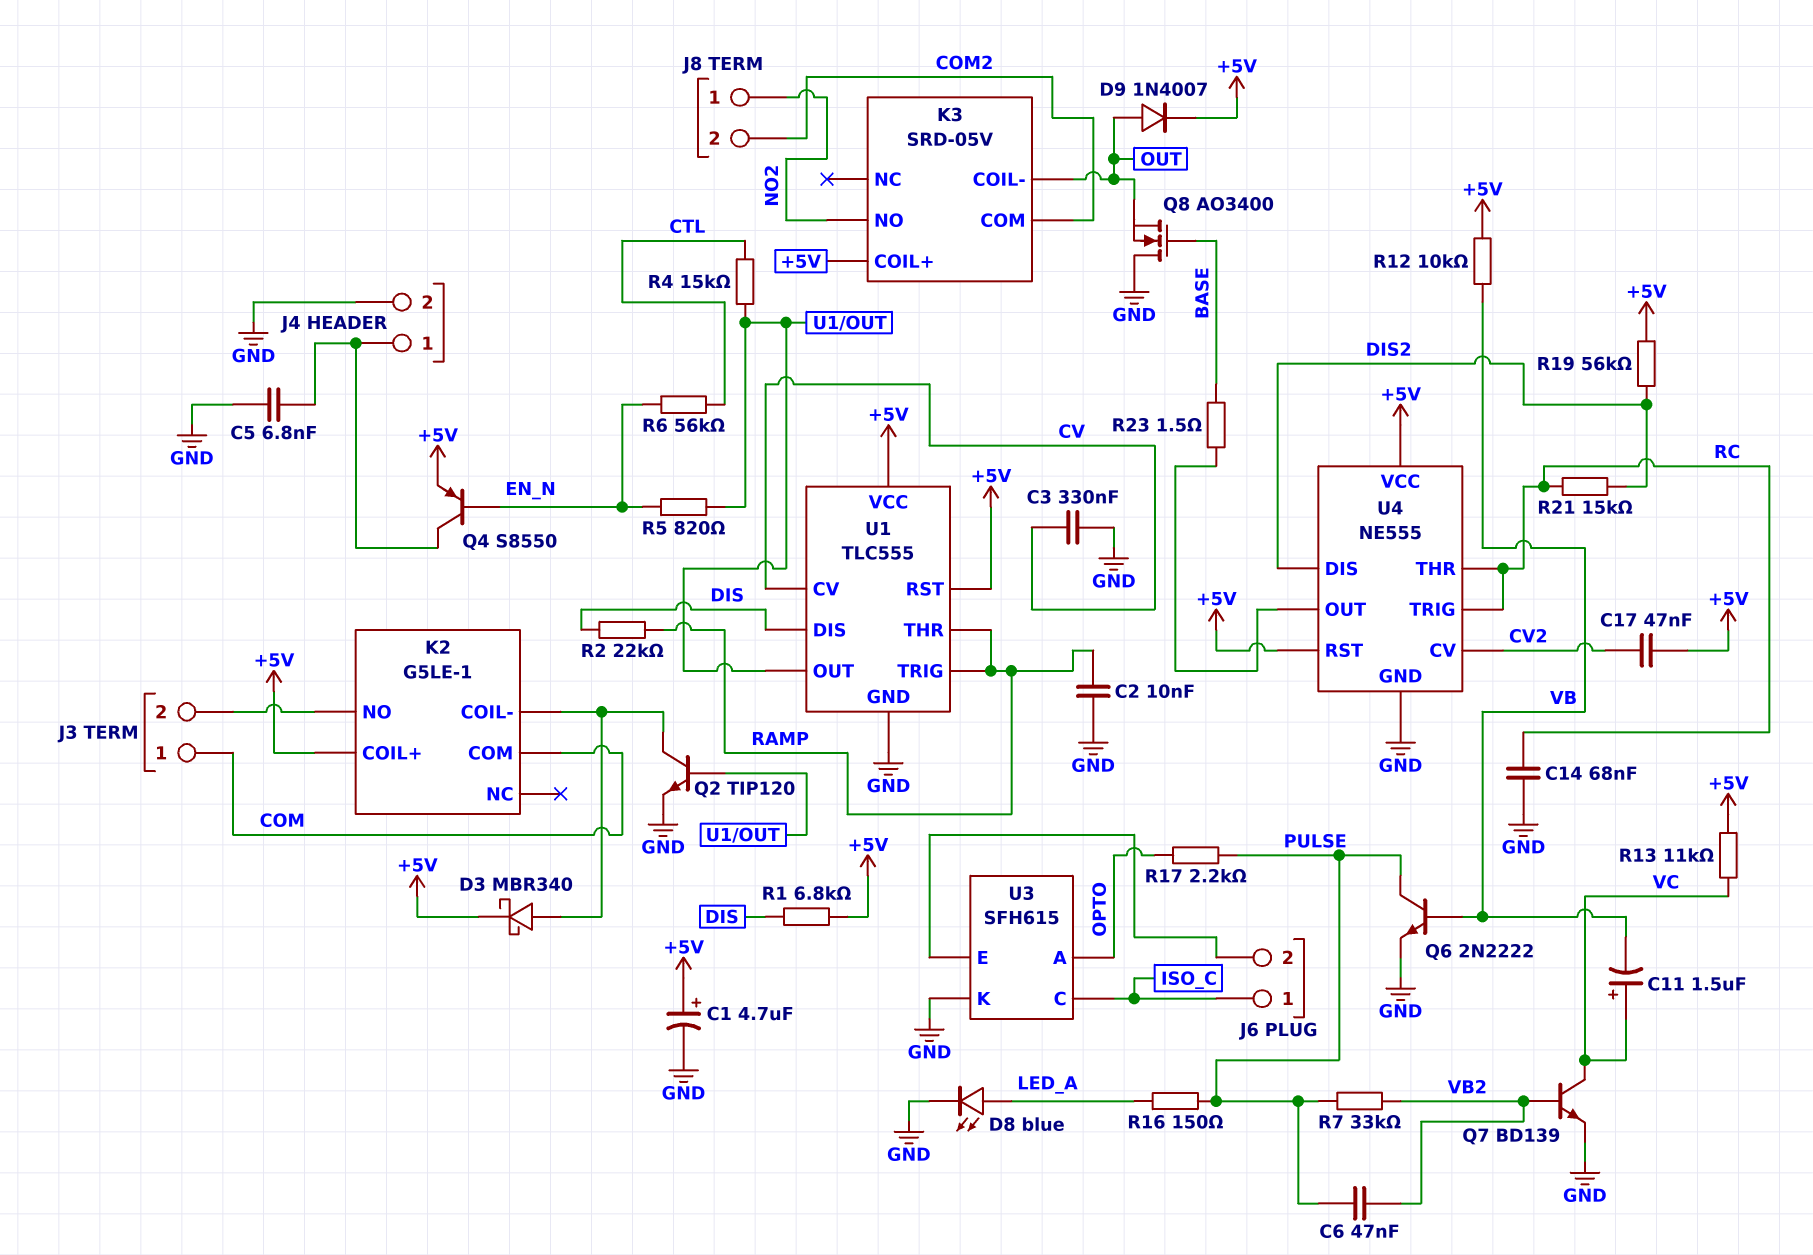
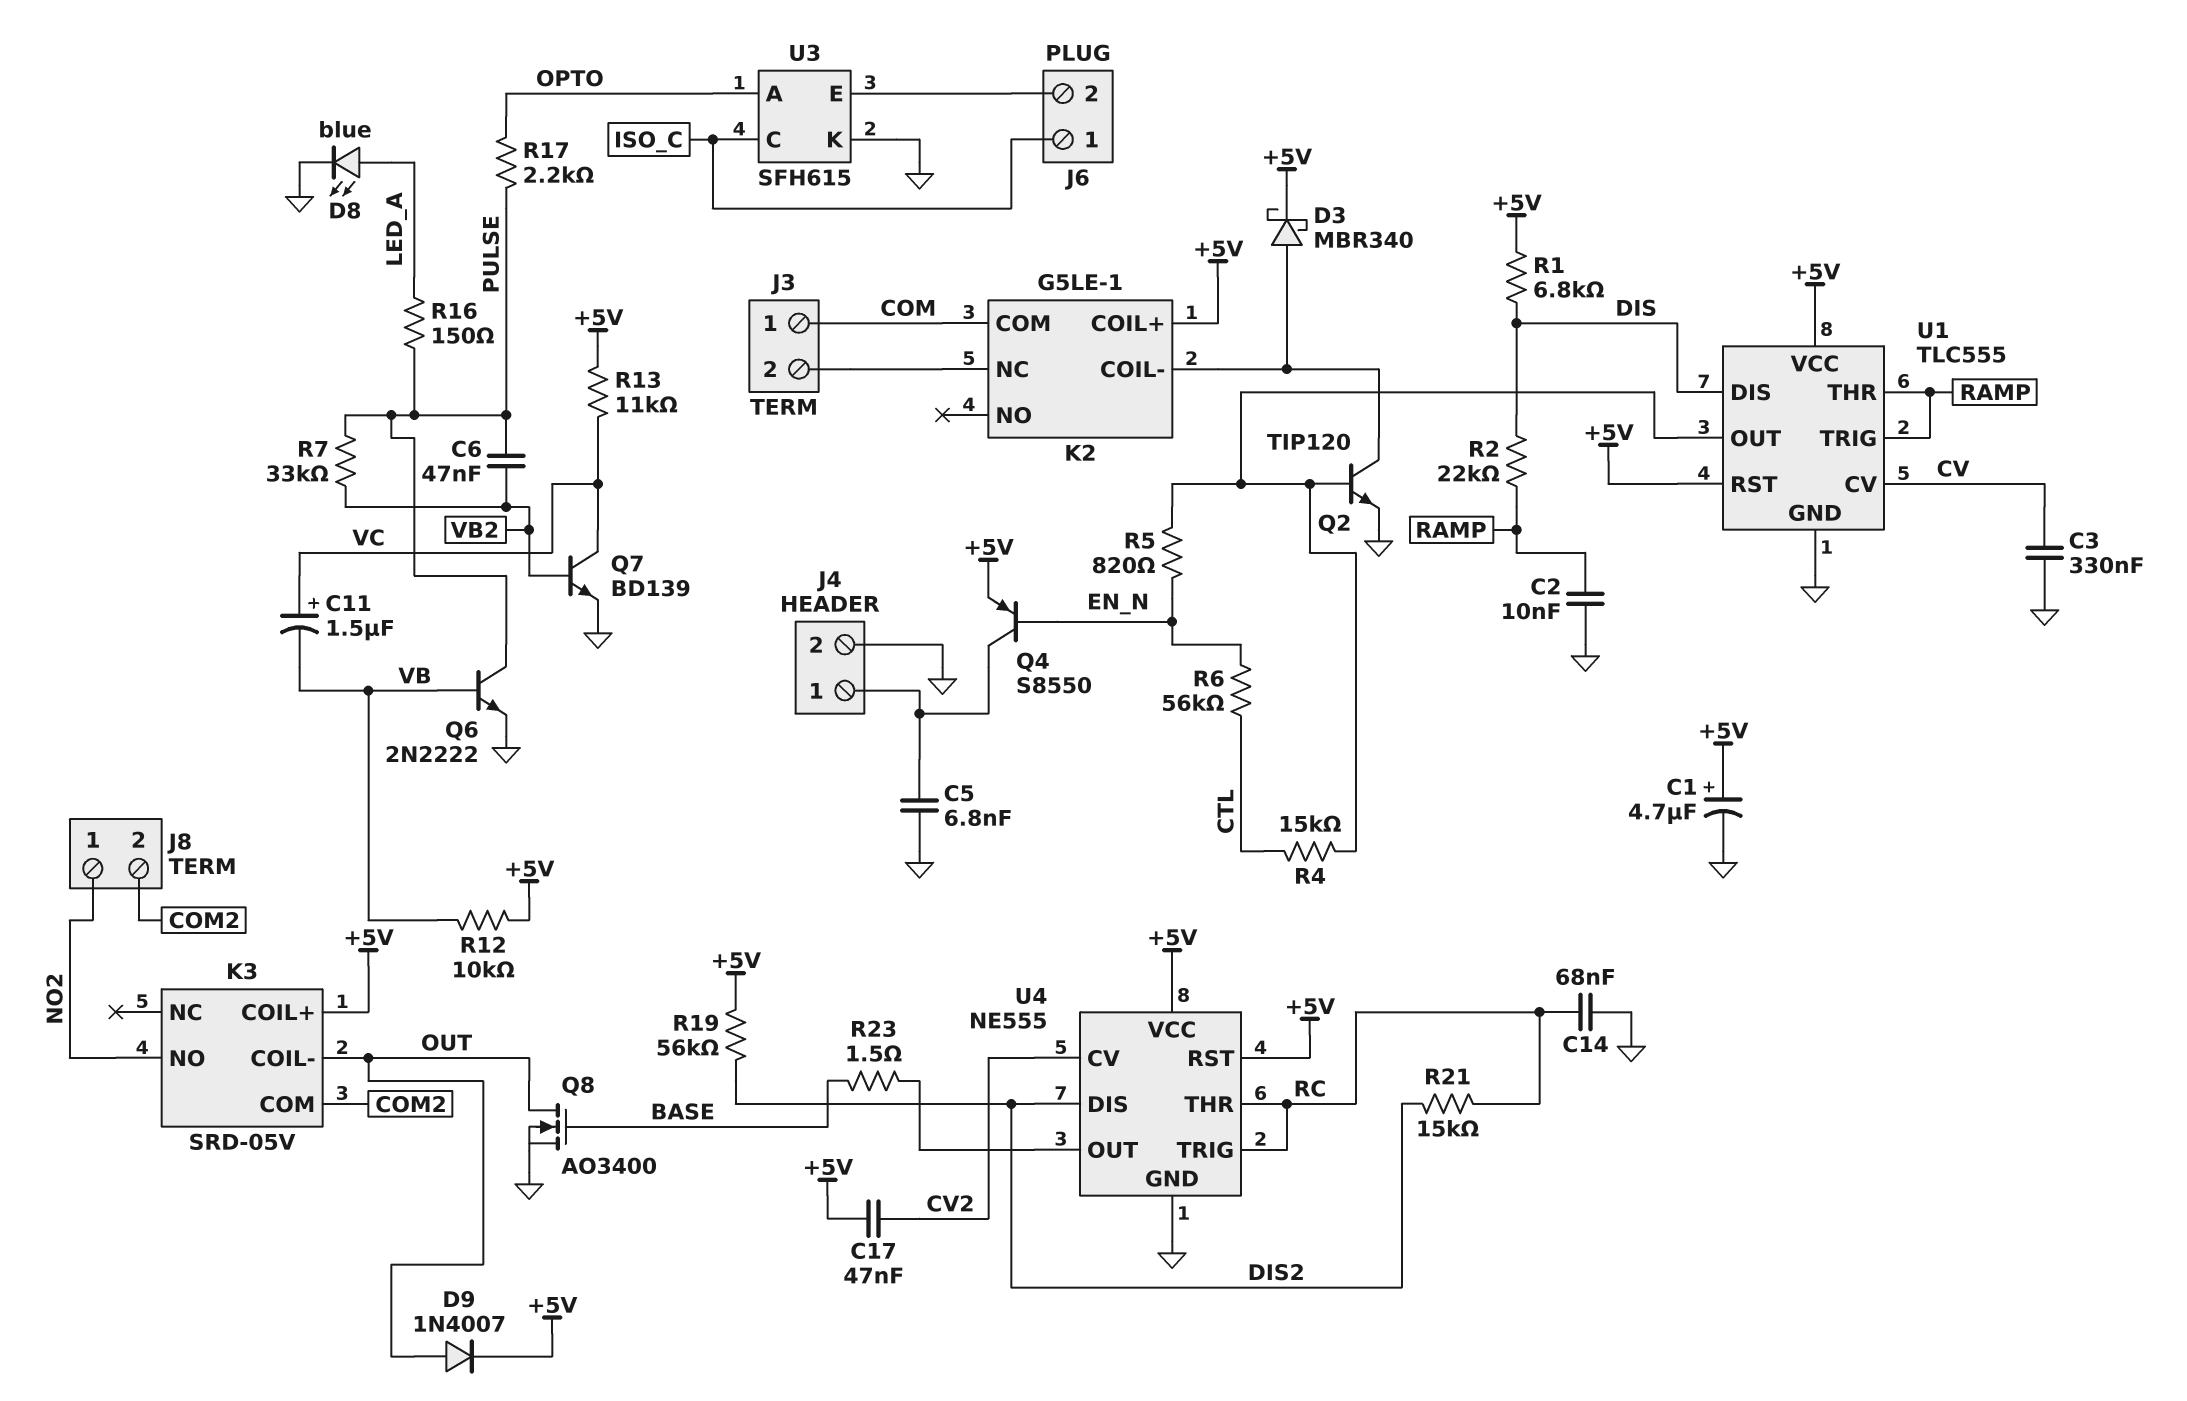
K2 pin NC: none -> J3/2
K2 pin NO: J3/2 -> none
Q8: NMOS AO3400 (G BASE, D GND, S OUT) -> NMOS AO3400 (G BASE, D OUT, S GND)

